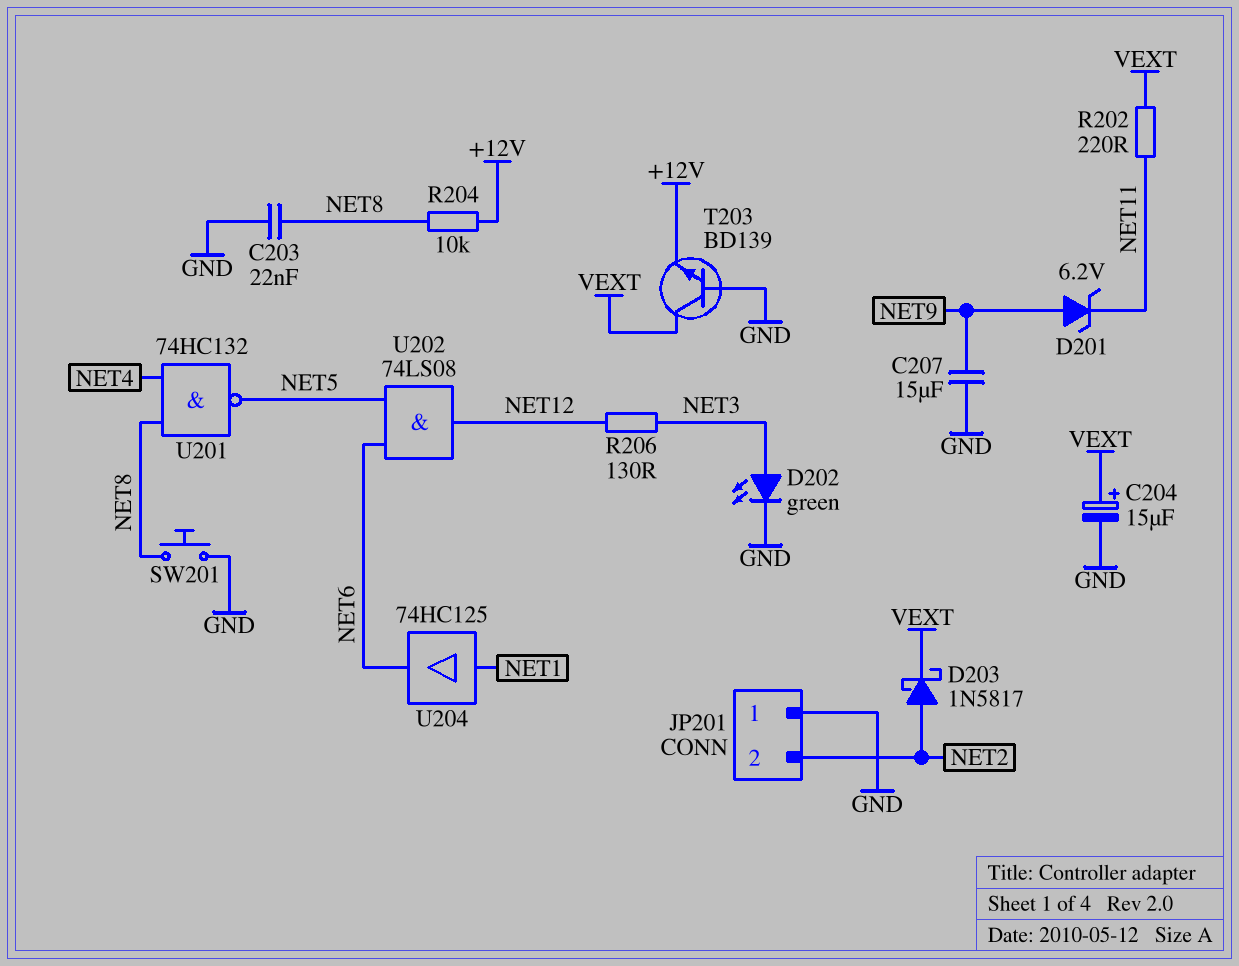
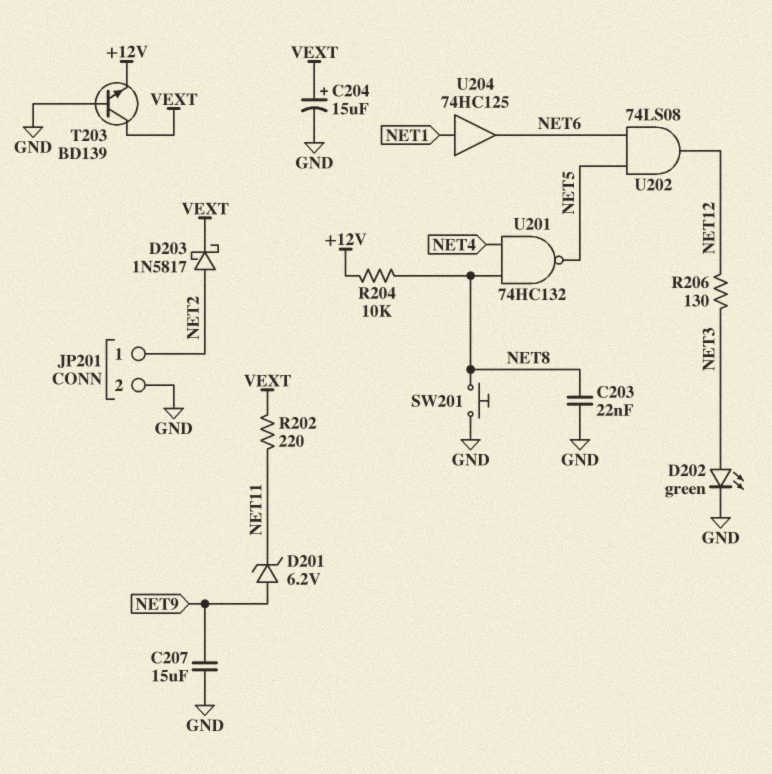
JP201 pin 1: GND -> NET2
JP201 pin 2: NET2 -> GND

